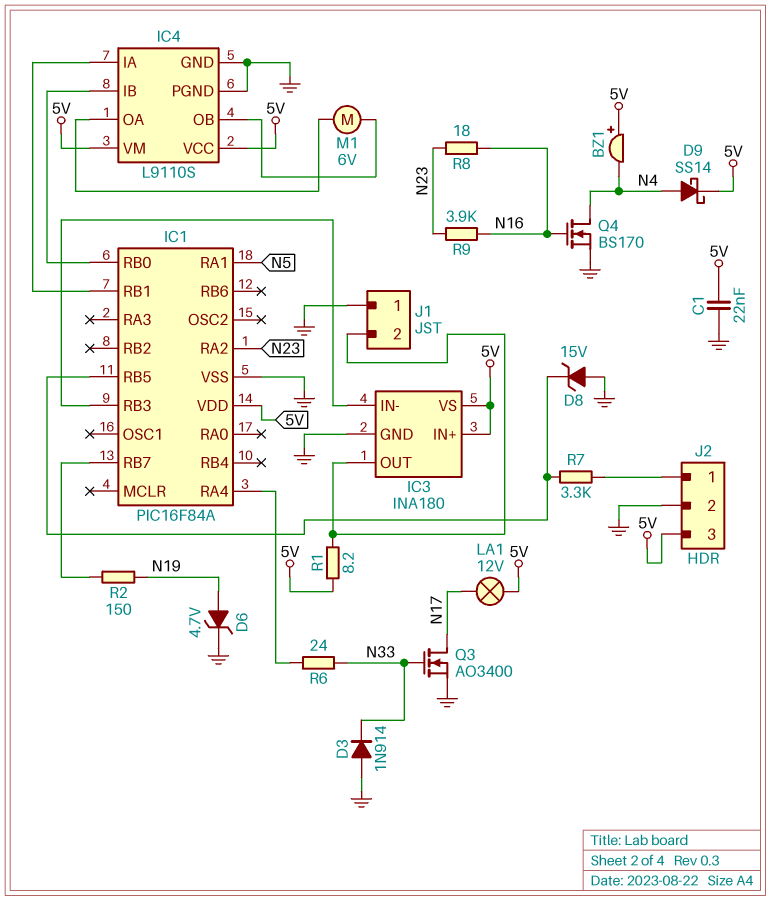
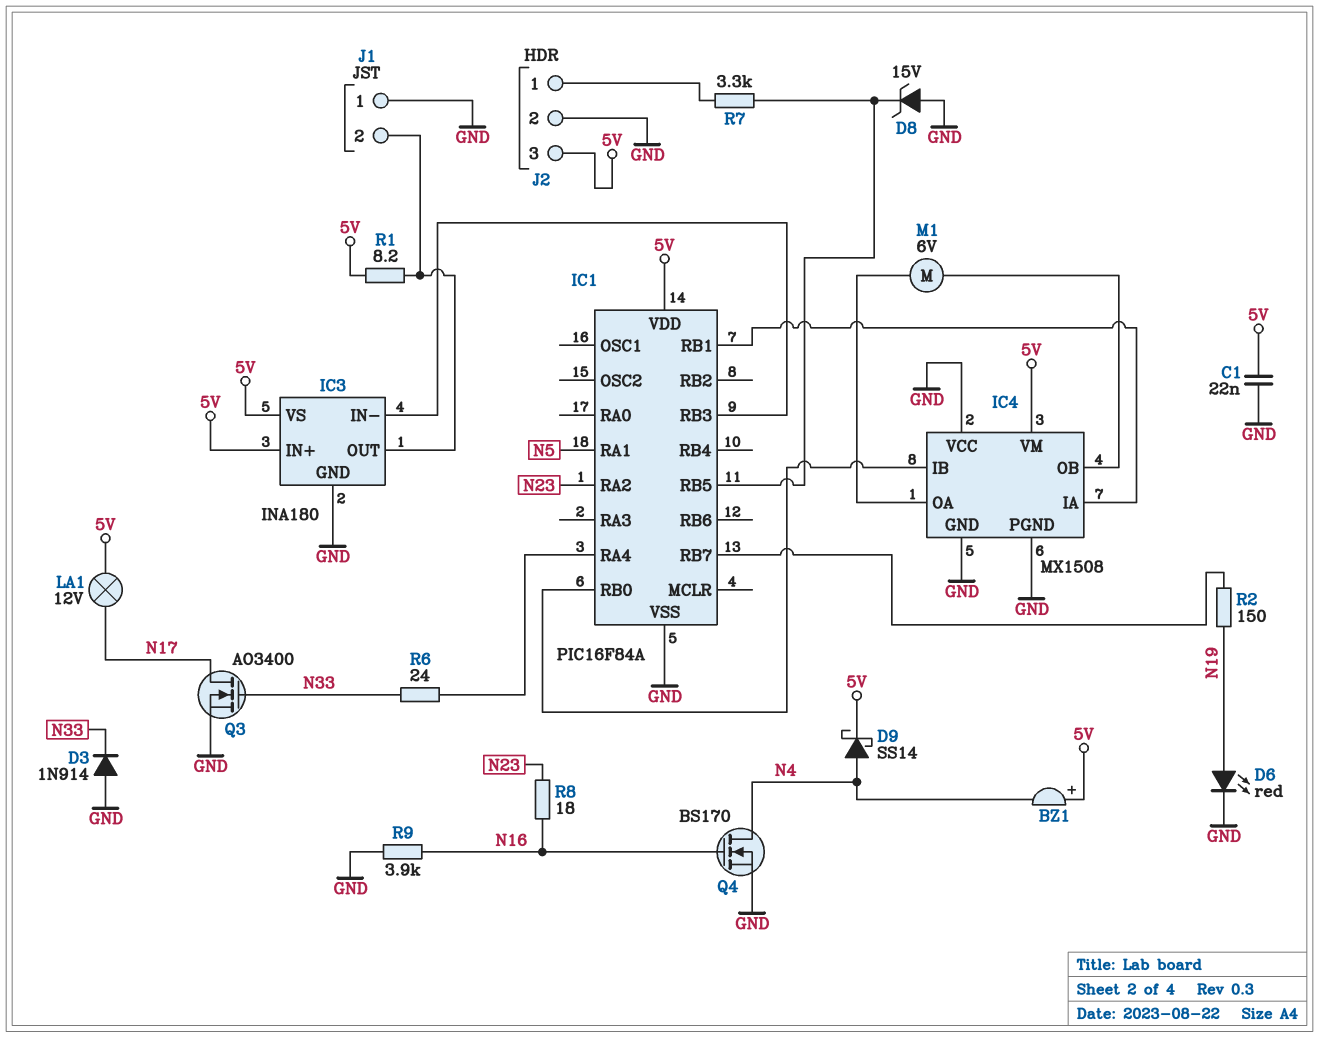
D6: zener 4.7V (A N19, K GND) -> LED red (A N19, K GND)
IC4: L9110S -> MX1508
IC4 pin VCC: 5V -> GND
R9: 3.9k (N16, N23) -> 3.9k (GND, N16)

